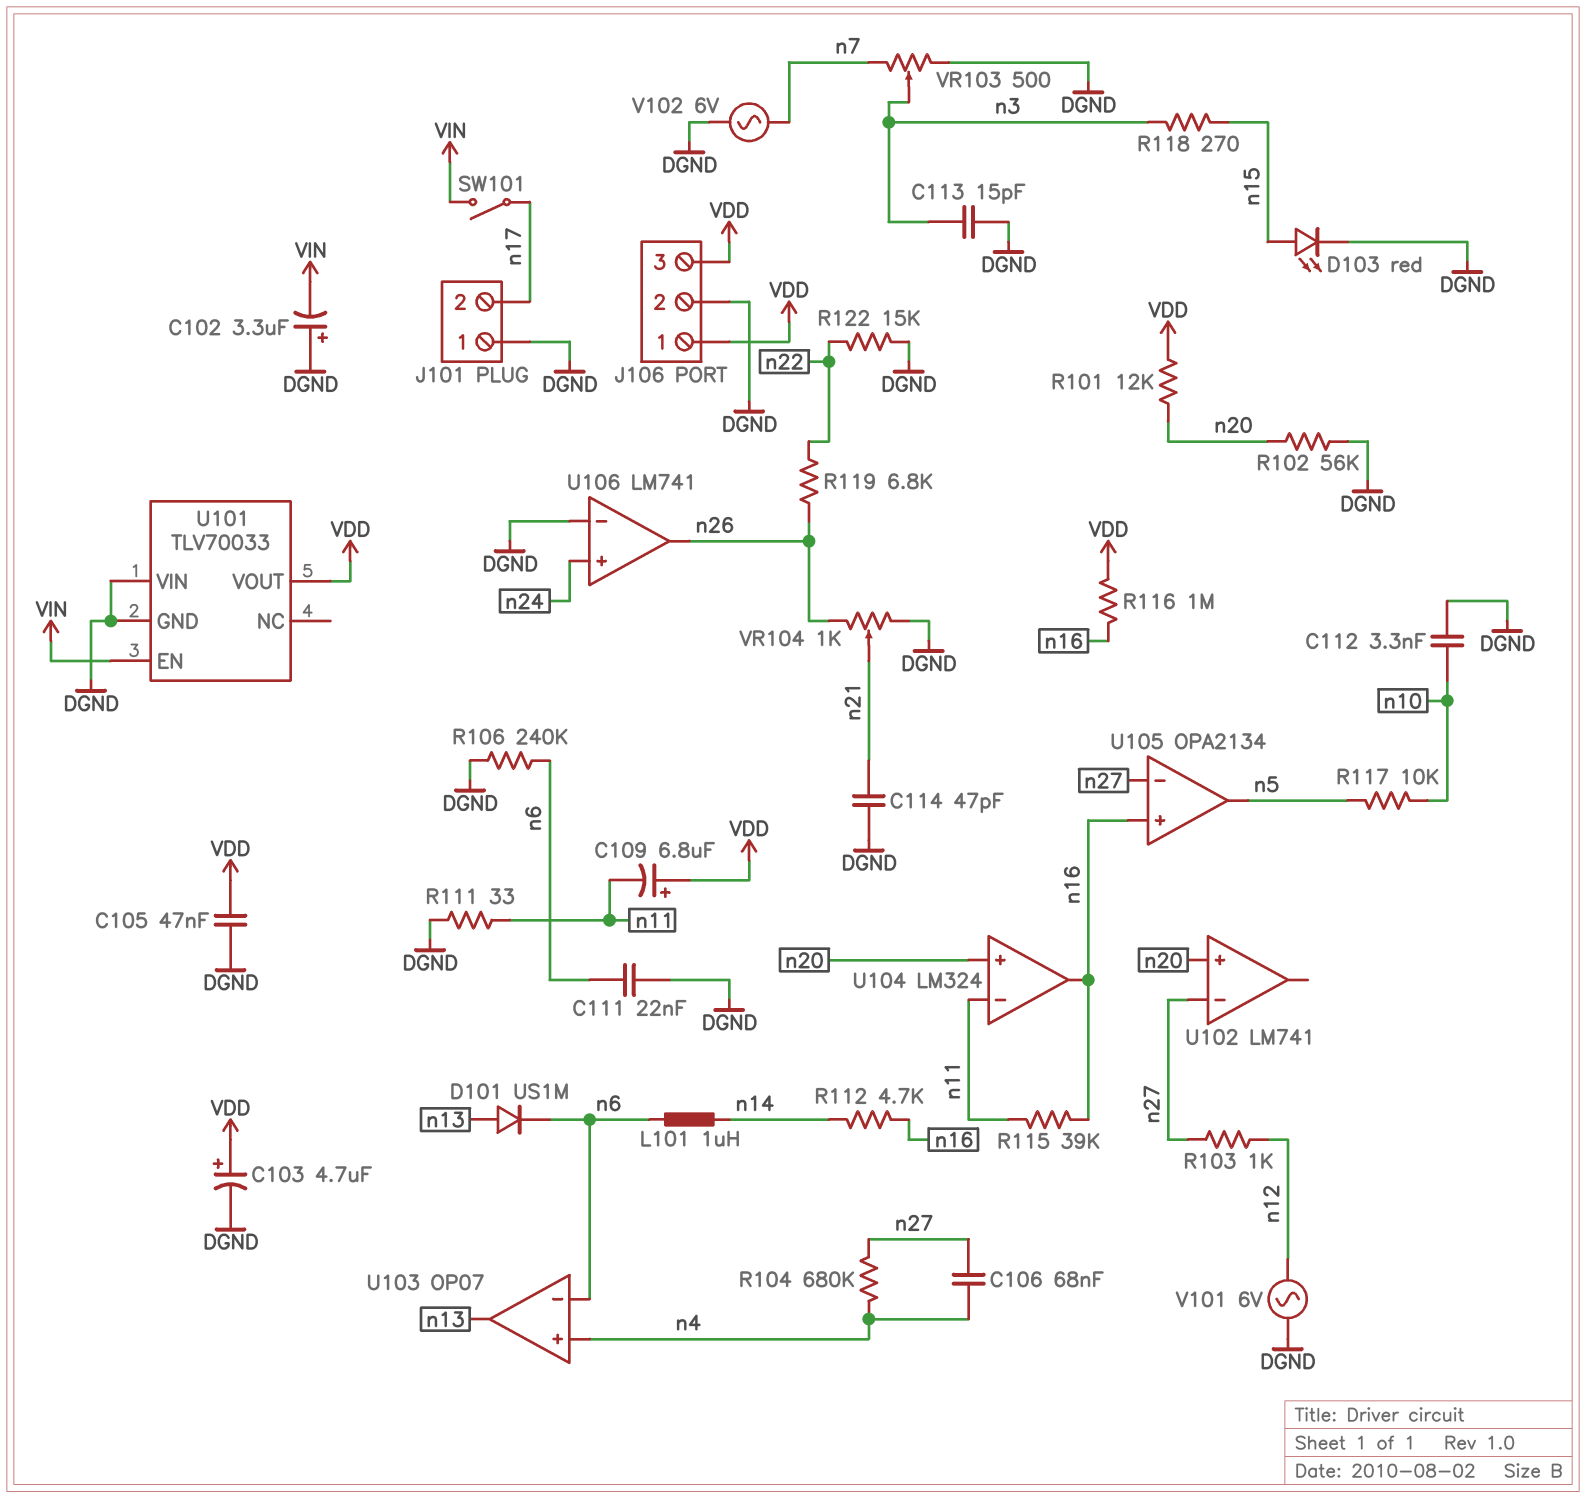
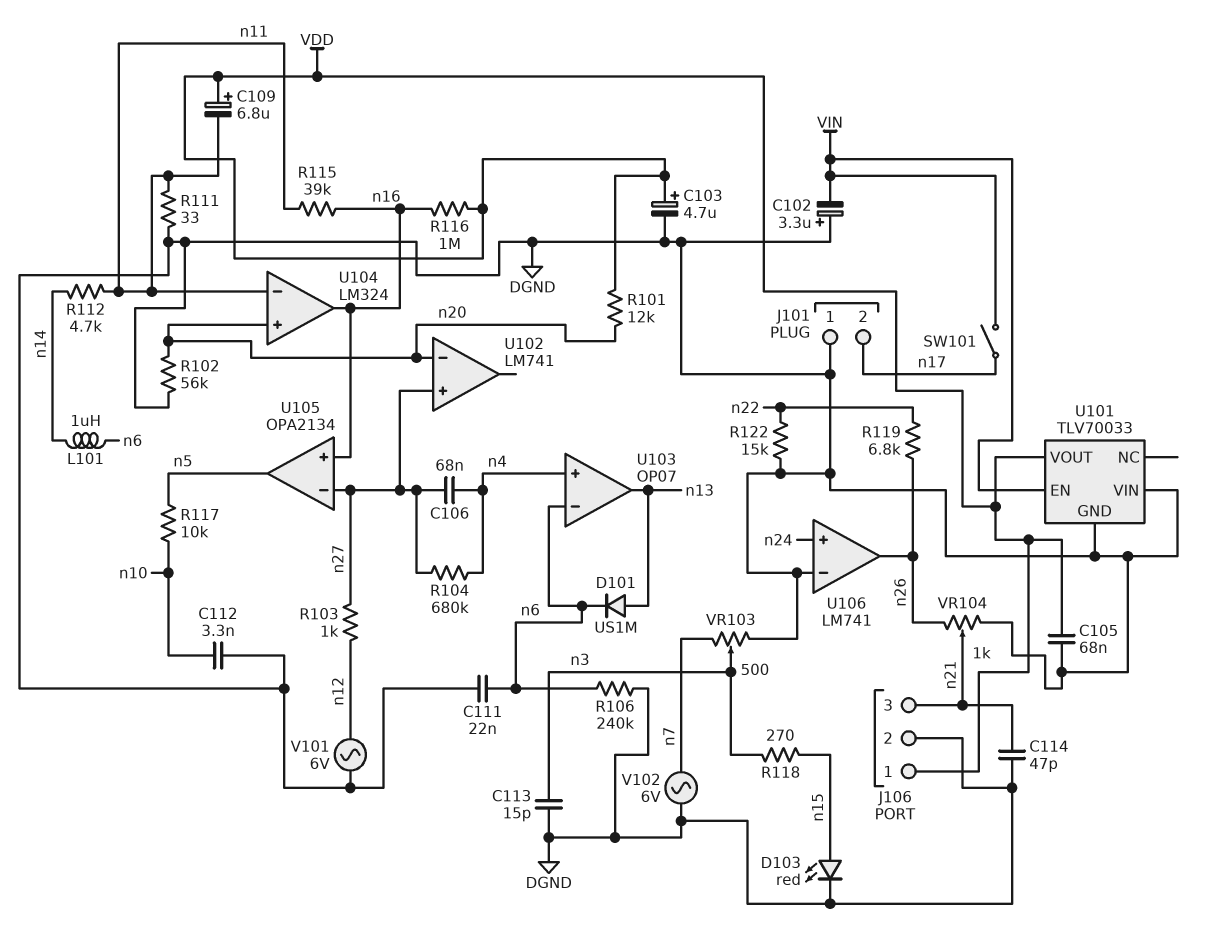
C105: 47nF (DGND, VDD) -> 68nF (DGND, VDD)
J106 pin 3: VDD -> n21
R112: 4.7k (n14, n16) -> 4.7k (n11, n14)
U102 pin in+: n20 -> n27
U102 pin in-: n27 -> n20

